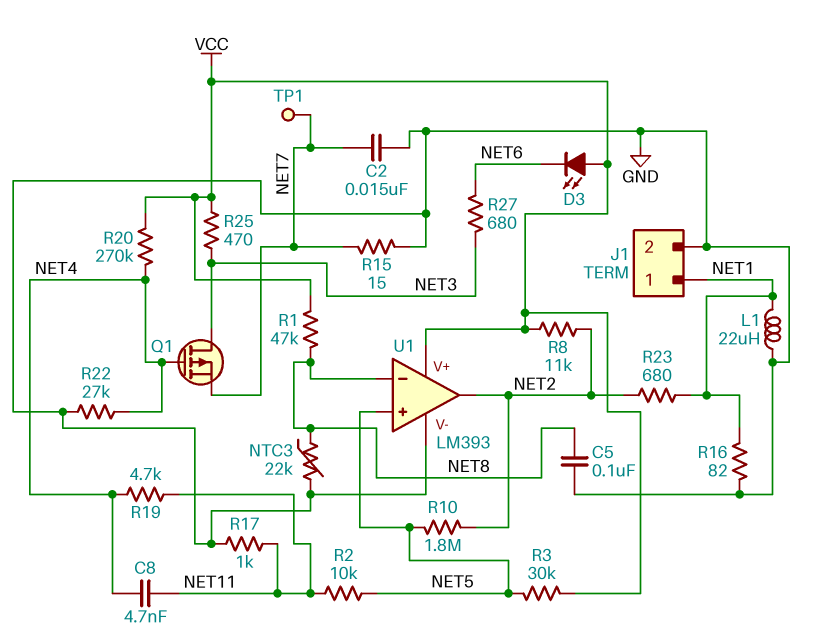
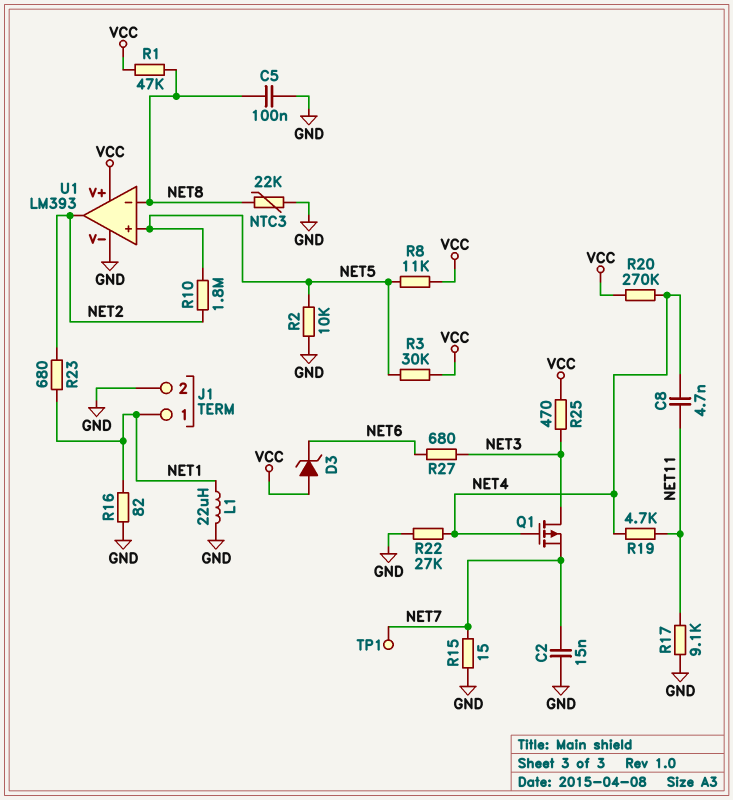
D3: LED (A VCC, K NET6) -> zener (A VCC, K NET6)
R2: 10k (NET5, NET11) -> 10k (GND, NET5)
R8: 11k (NET2, VCC) -> 11k (NET5, VCC)
R17: 1k (GND, NET11) -> 9.1k (GND, NET11)

